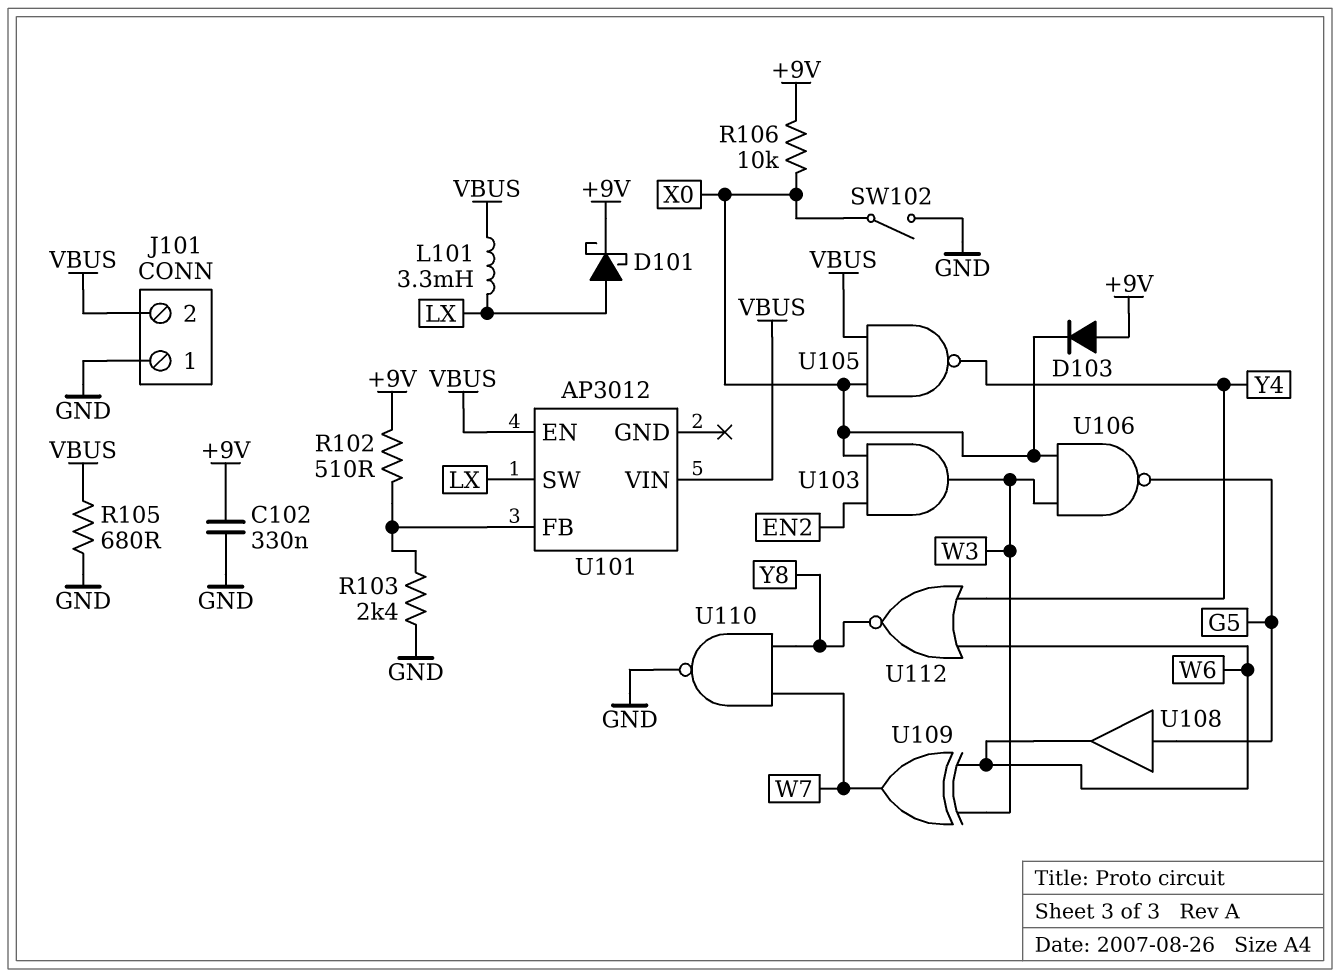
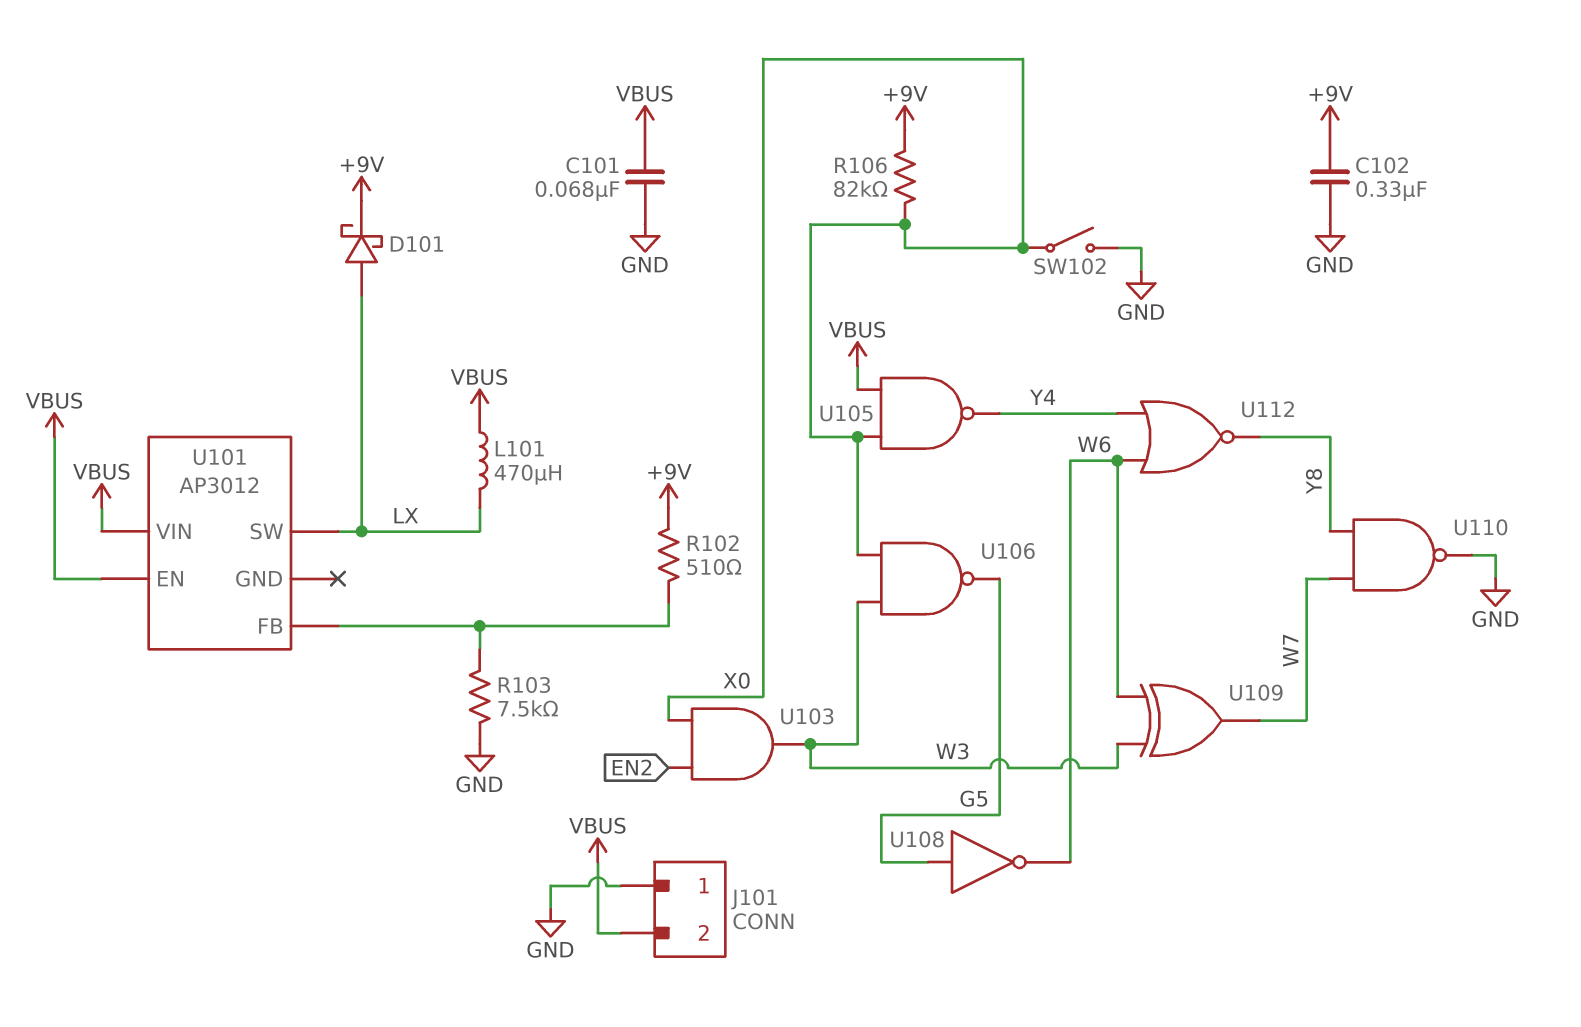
C101: none -> 68nF (GND, VBUS)
D103: diode (A +9V, K X0) -> none
L101: 3.3mH (LX, VBUS) -> 470uH (LX, VBUS)
R103: 2.4k (GND, U101/FB) -> 7.5k (GND, U101/FB)
R105: 680 (GND, VBUS) -> none
R106: 10k (+9V, X0) -> 82k (+9V, X0)
U108: buffer (in G5, out W6) -> NOT (in G5, out W6)

